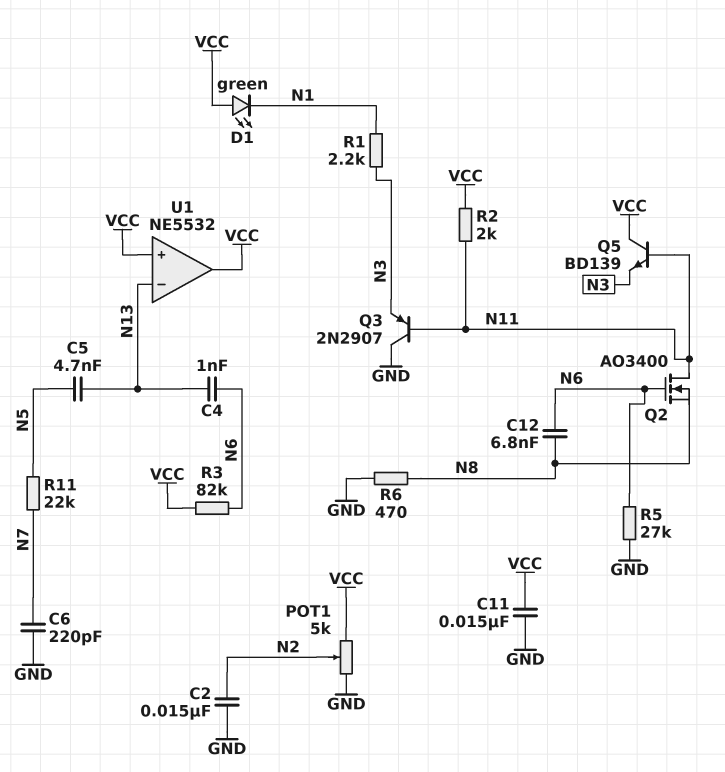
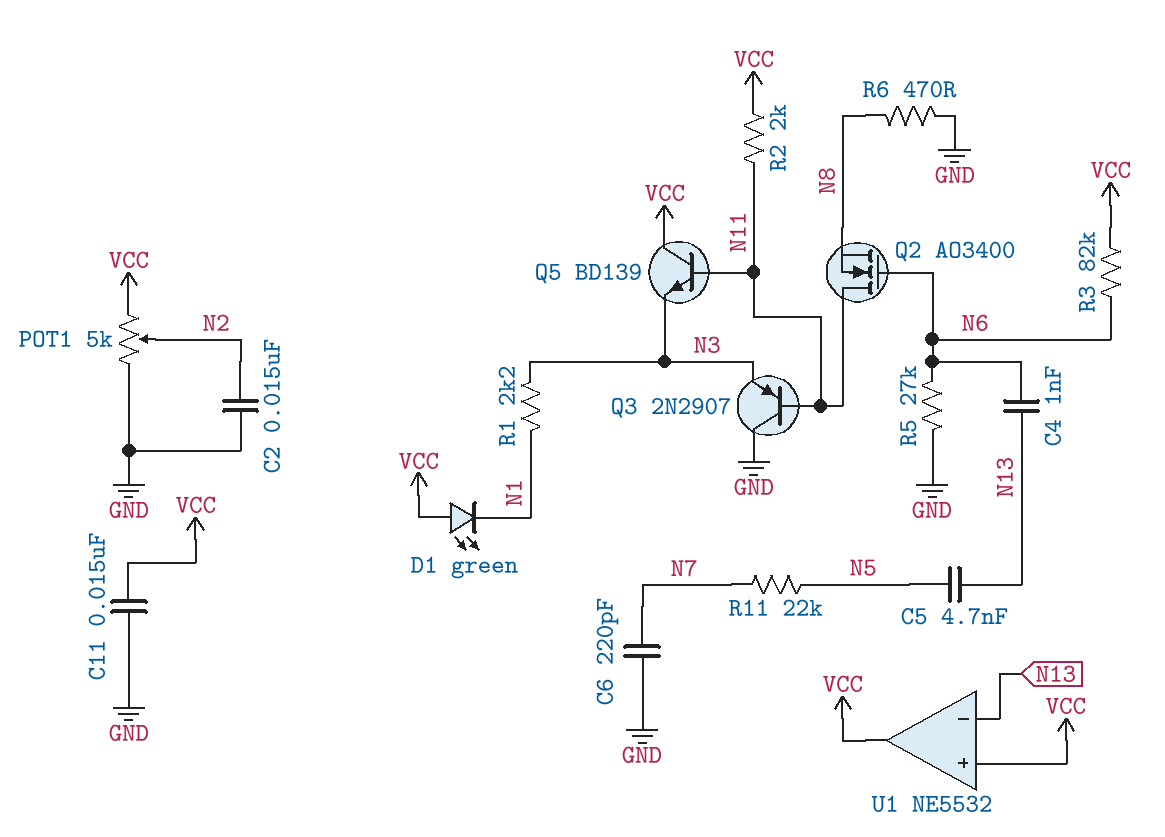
C12: 6.8nF (N6, N8) -> none

